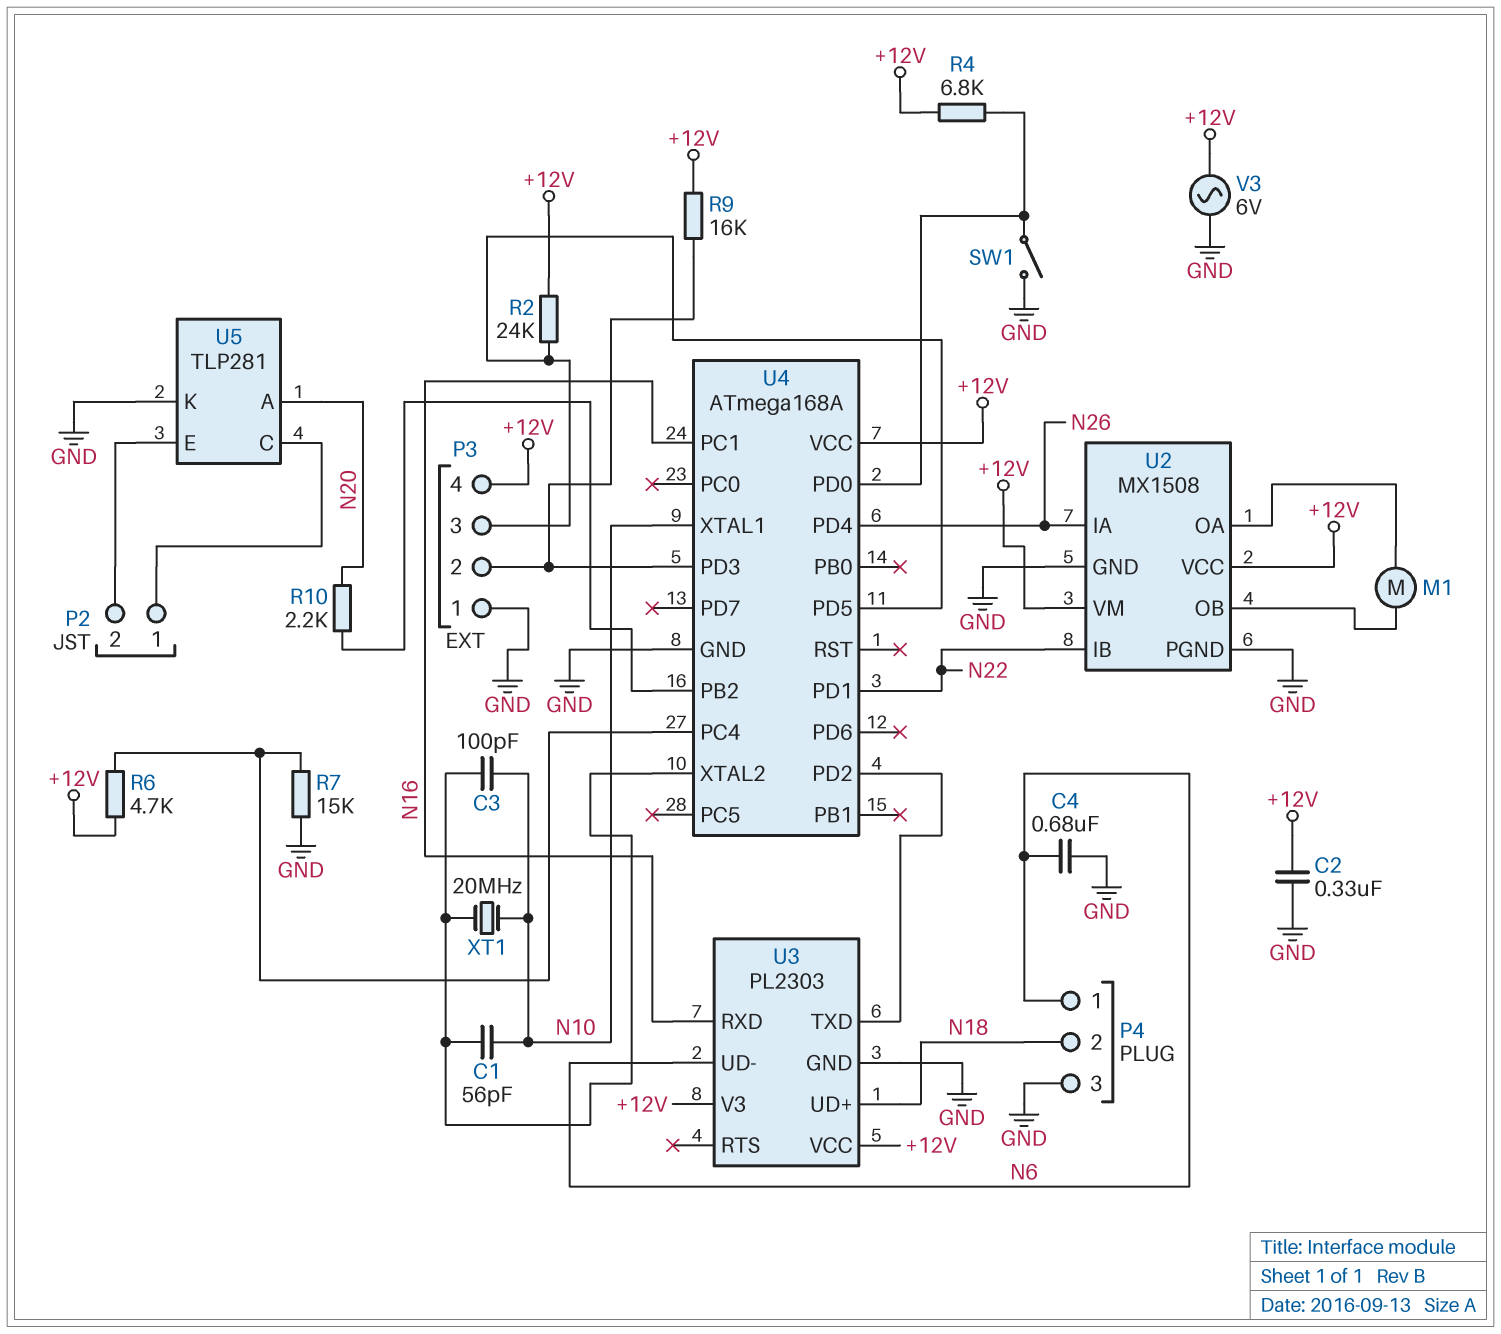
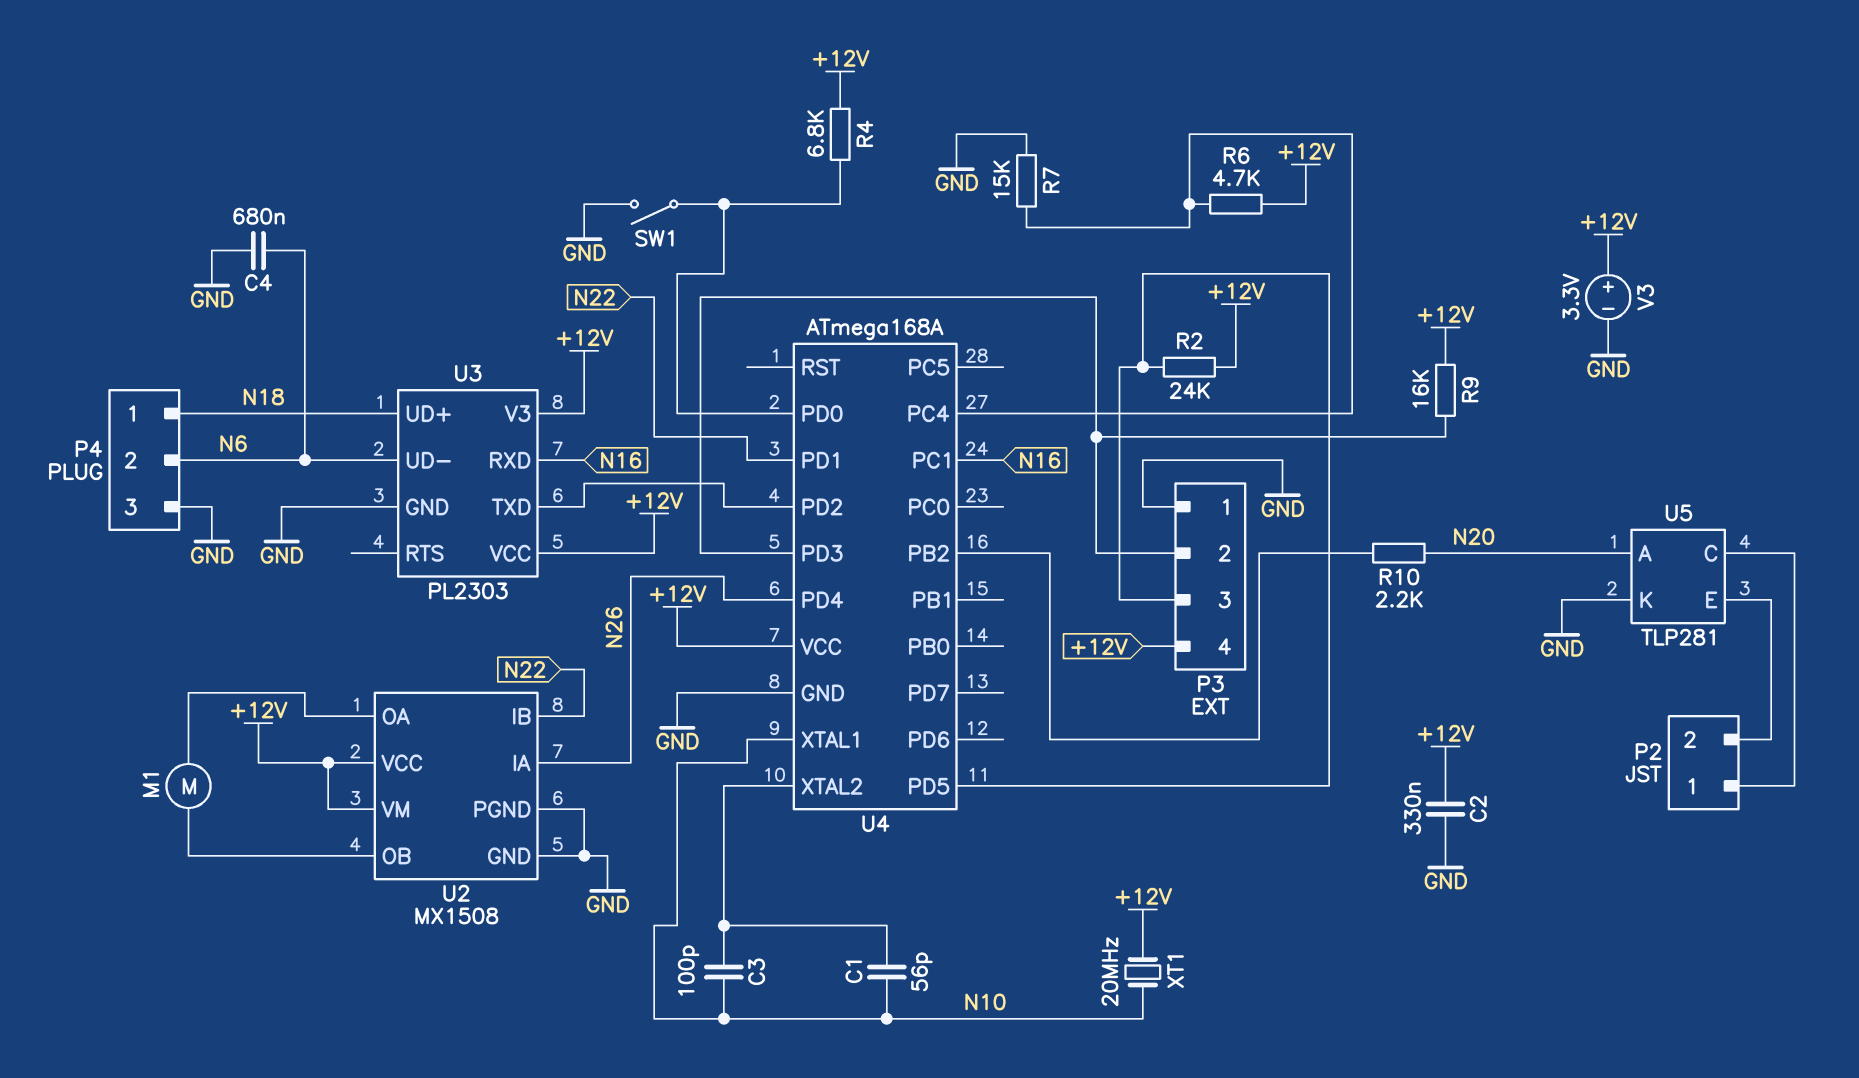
P4 pin 1: N6 -> N18
P4 pin 2: N18 -> N6
V3: AC 6V (+12V, GND) -> 3.3V (plus +12V, minus GND)
XT1: 20MHz (N10, U4/XTAL2) -> 20MHz (+12V, N10)

